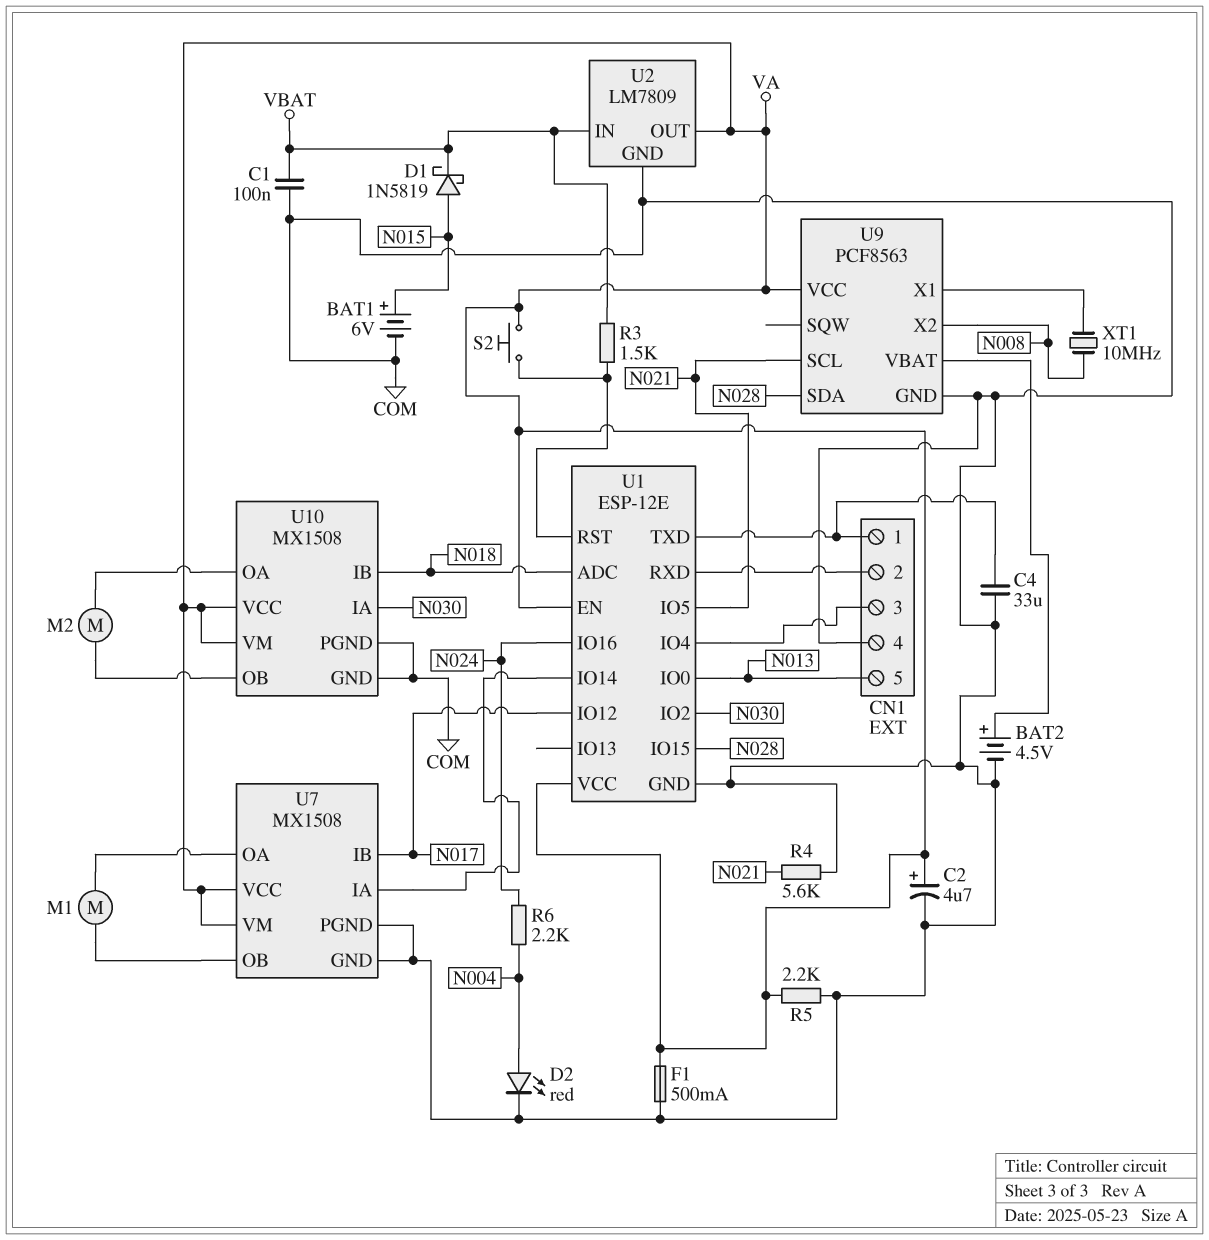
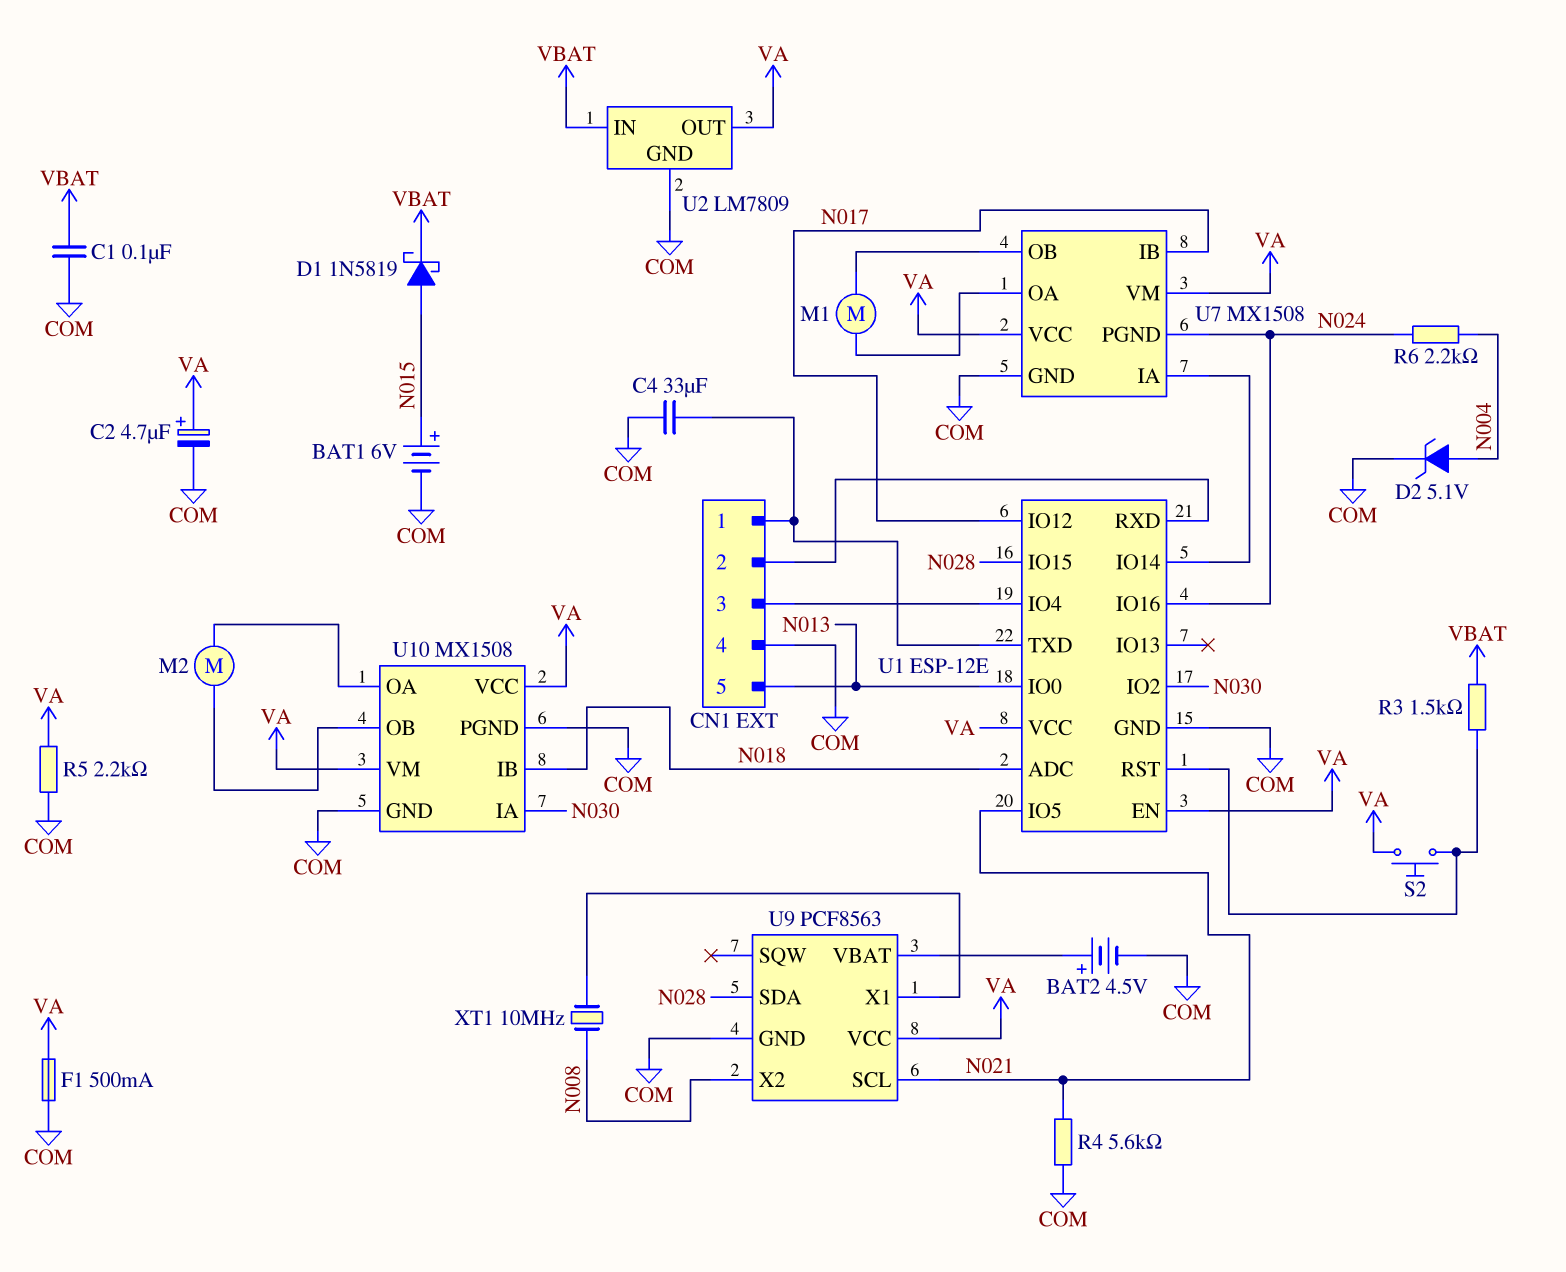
D2: LED red (A N004, K COM) -> zener 5.1V (A N004, K COM)
U7 pin PGND: COM -> N024

